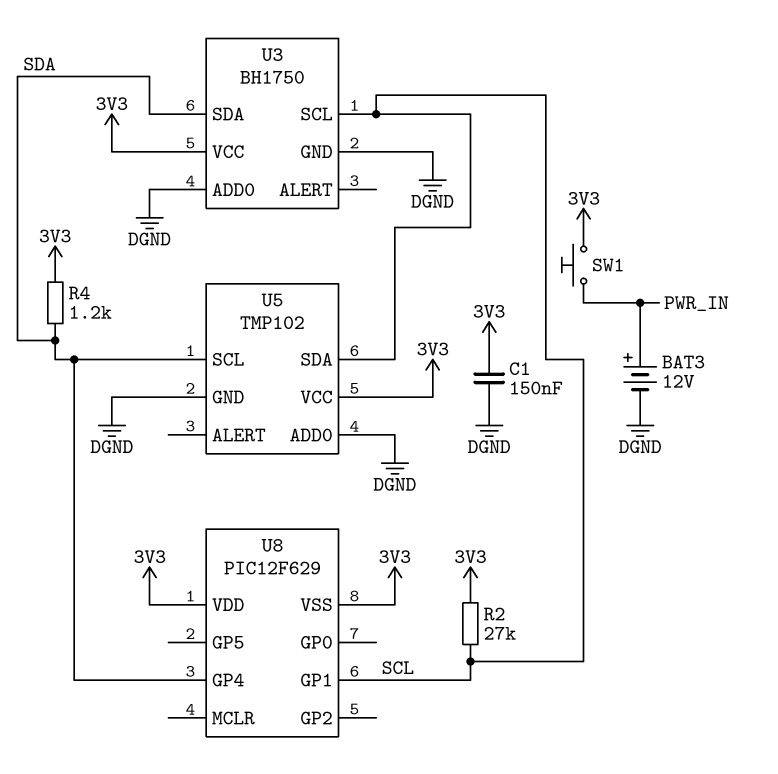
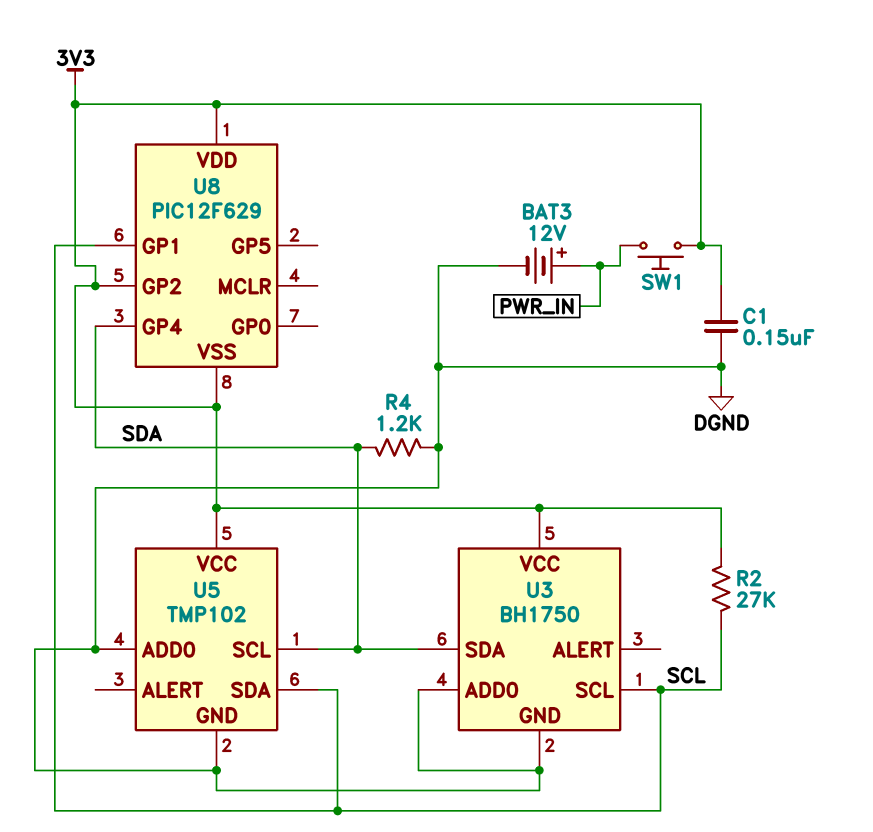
R4: 1.2k (3V3, SDA) -> 1.2k (DGND, SDA)
U8 pin GP2: none -> 3V3

